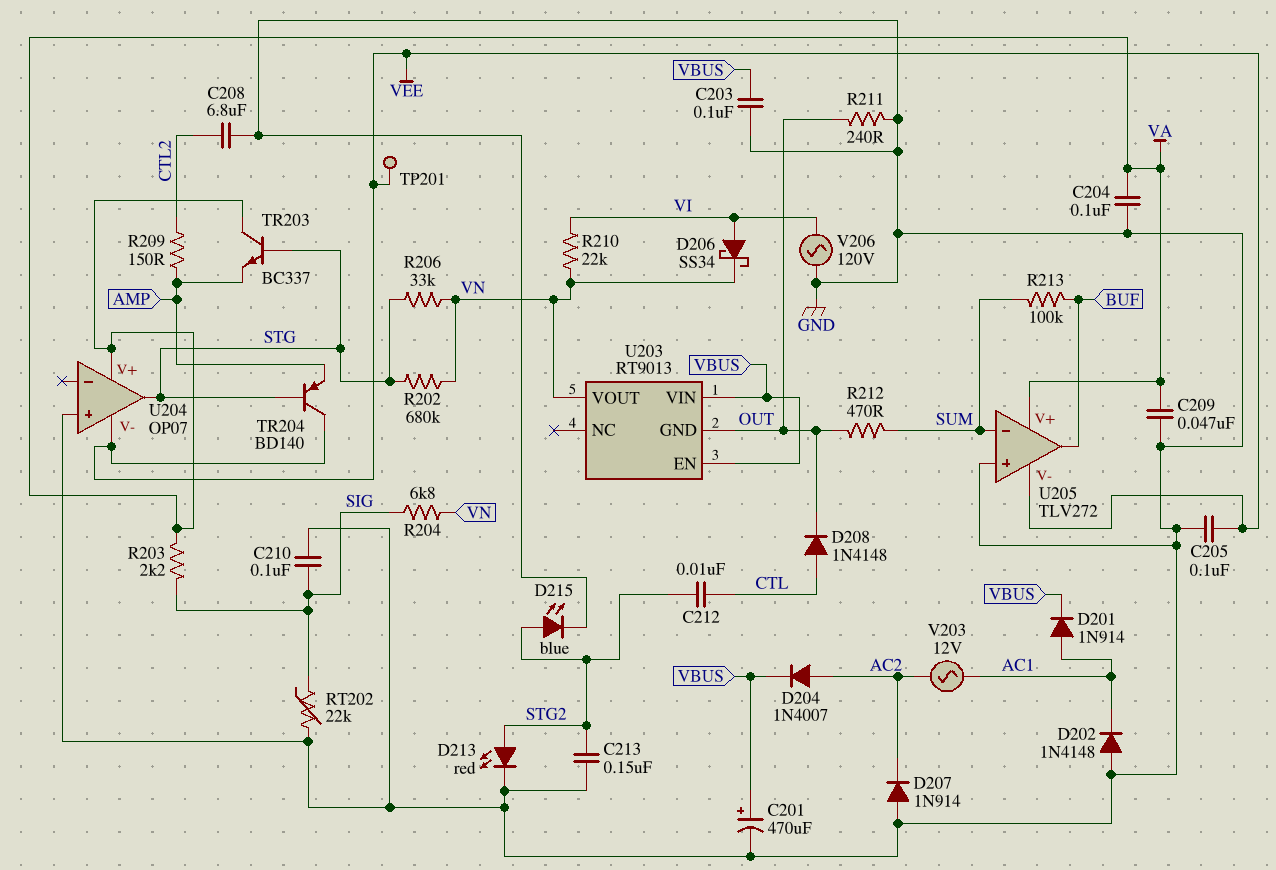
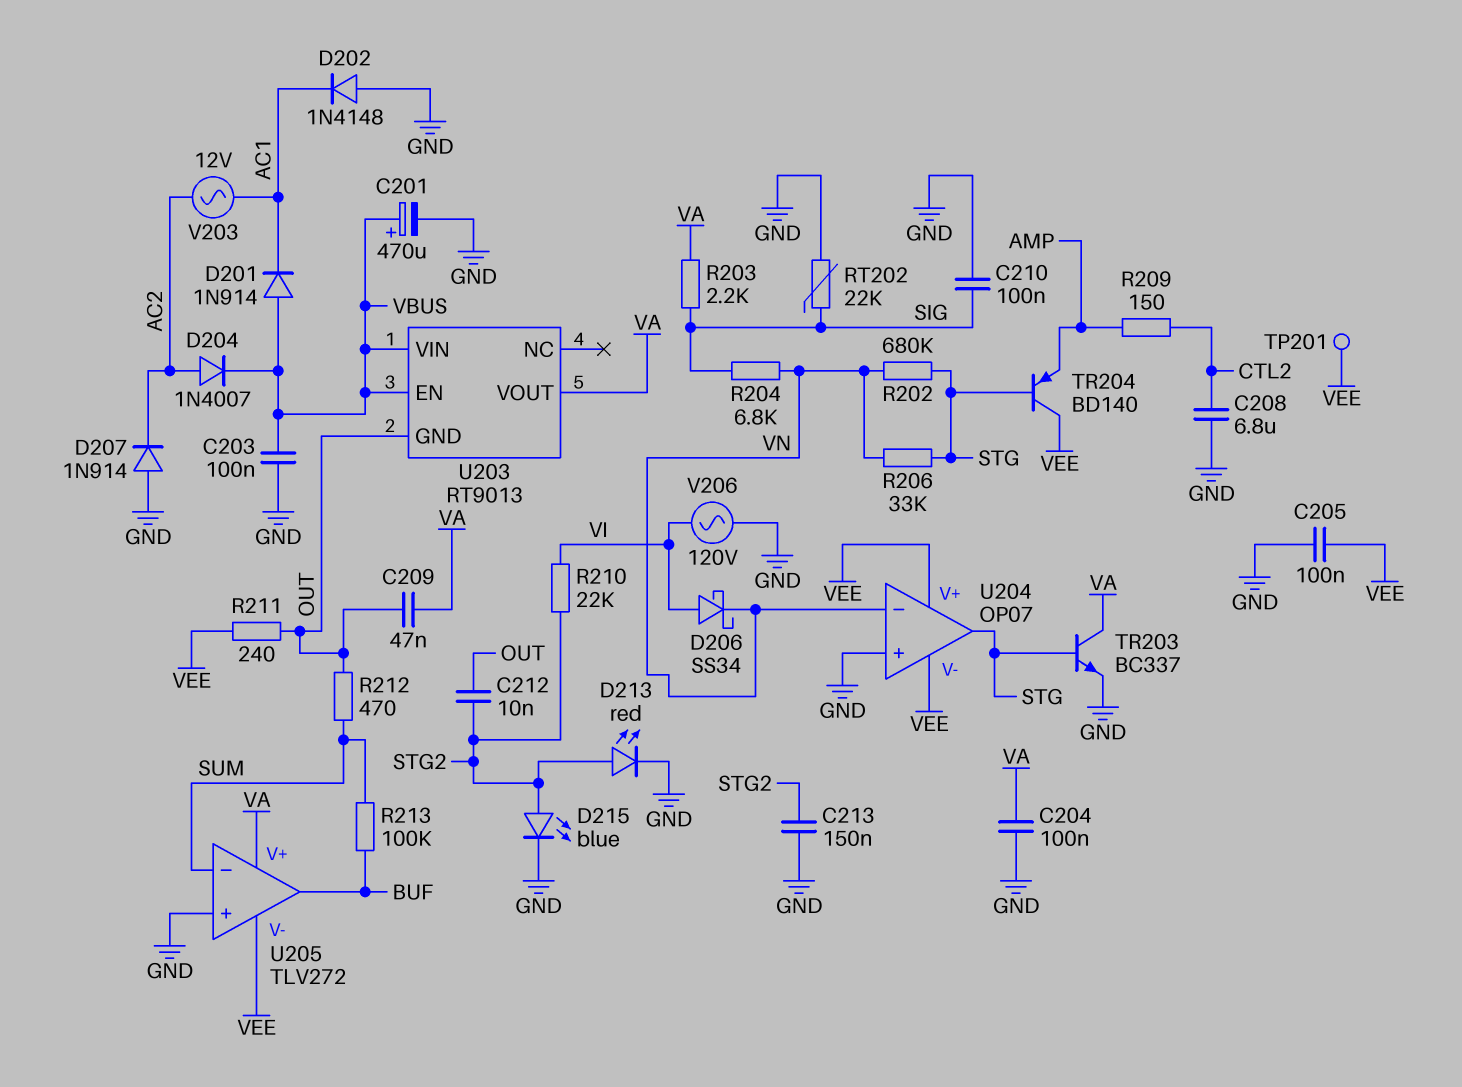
C209: 47nF (GND, VA) -> 47nF (OUT, VA)
C212: 10nF (CTL, STG2) -> 10nF (OUT, STG2)
D201: diode 1N914 (A AC1, K VBUS) -> diode 1N914 (A VBUS, K AC1)
D208: diode 1N4148 (A CTL, K OUT) -> none
R210: 22k (VI, VN) -> 22k (STG2, VI)
R211: 240 (GND, OUT) -> 240 (OUT, VEE)
TR203: NPN BC337 (B STG, C VA, E AMP) -> NPN BC337 (B STG, C VA, E GND)
U203 pin VOUT: VN -> VA
U204 pin V+: VA -> VEE
U204 pin in-: none -> VN

